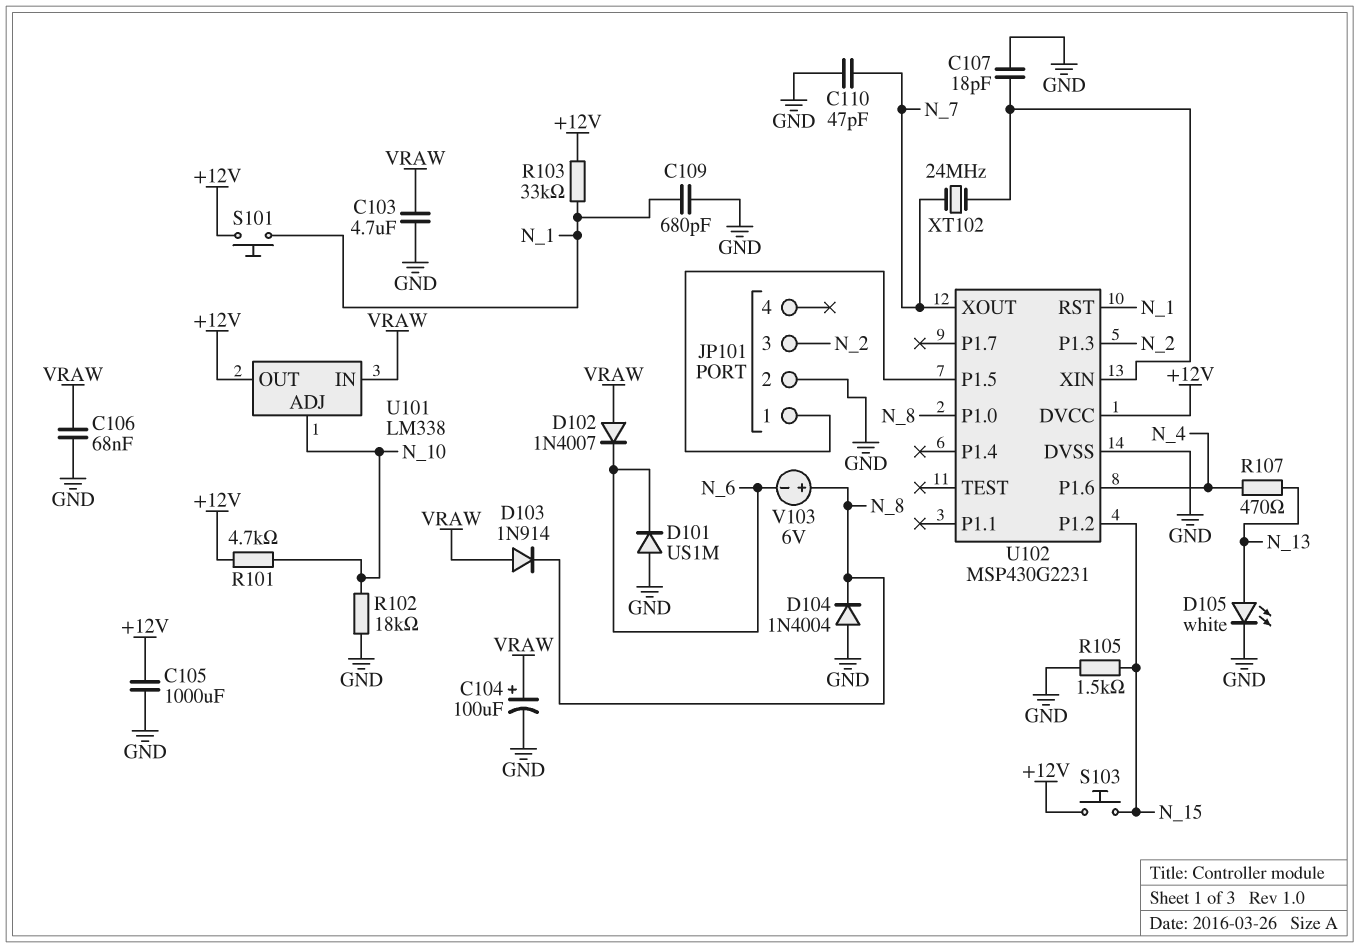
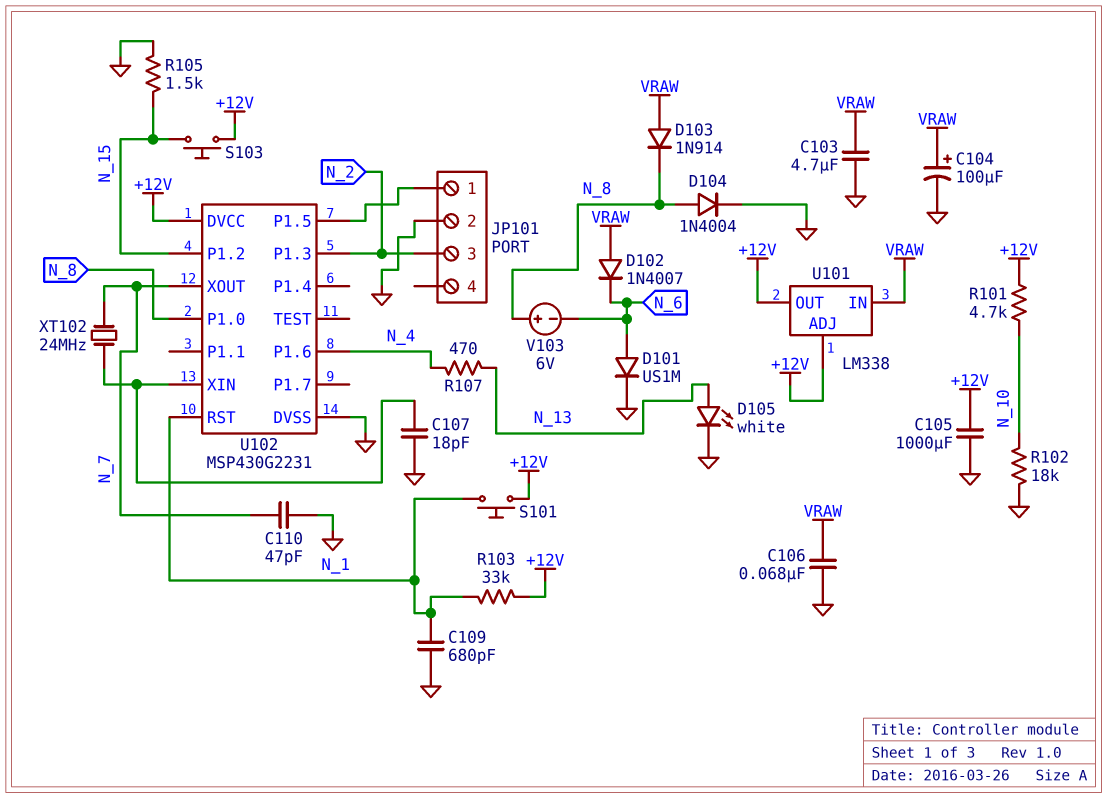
D101: diode US1M (A GND, K N_6) -> diode US1M (A N_6, K GND)
D104: diode 1N4004 (A GND, K N_8) -> diode 1N4004 (A N_8, K GND)
U101 pin ADJ: N_10 -> +12V

